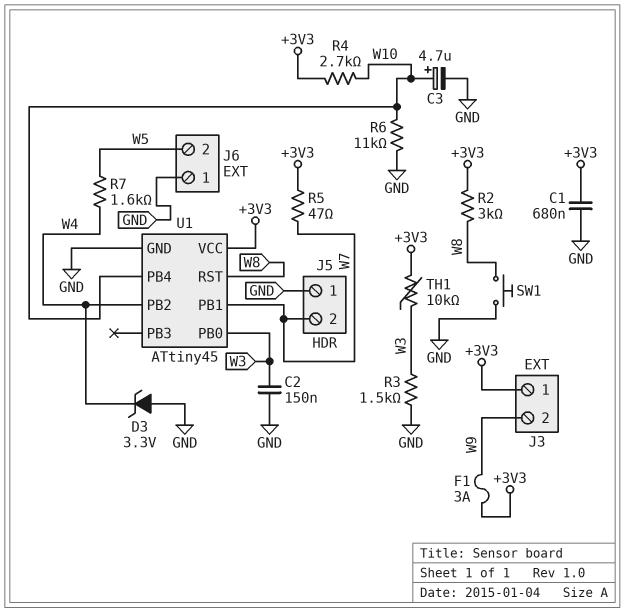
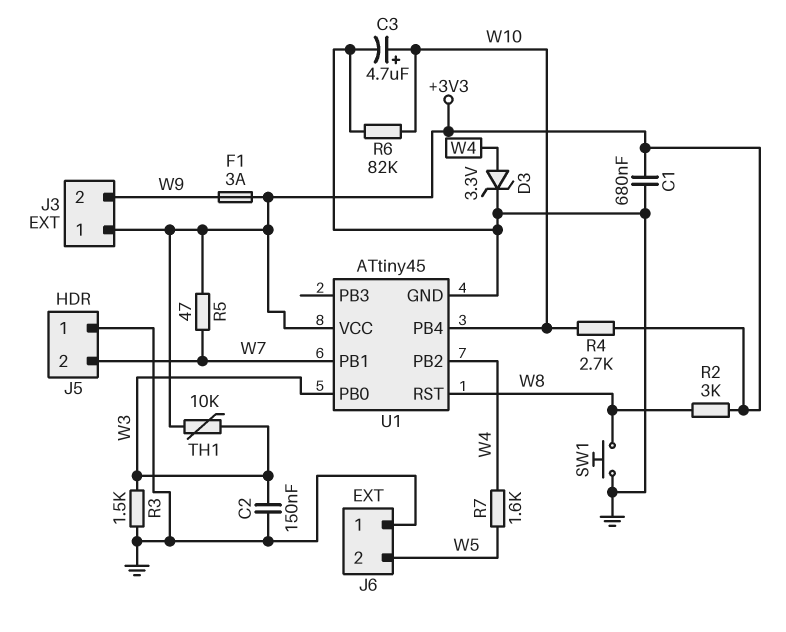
D3: zener 3.3V (A GND, K W4) -> zener 3.3V (A W4, K GND)
R6: 11k (GND, W10) -> 82k (GND, W10)

